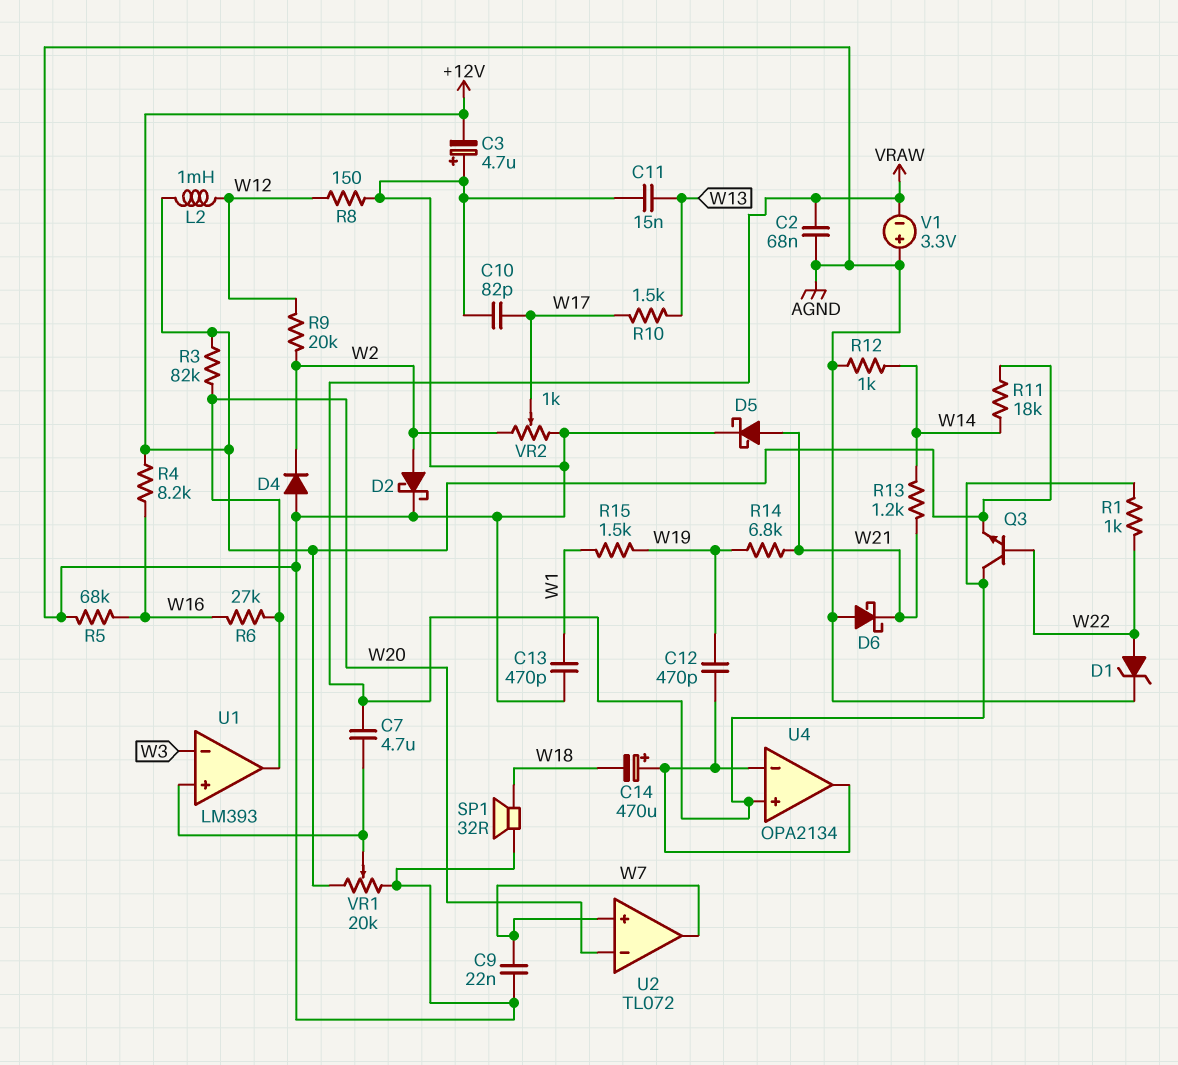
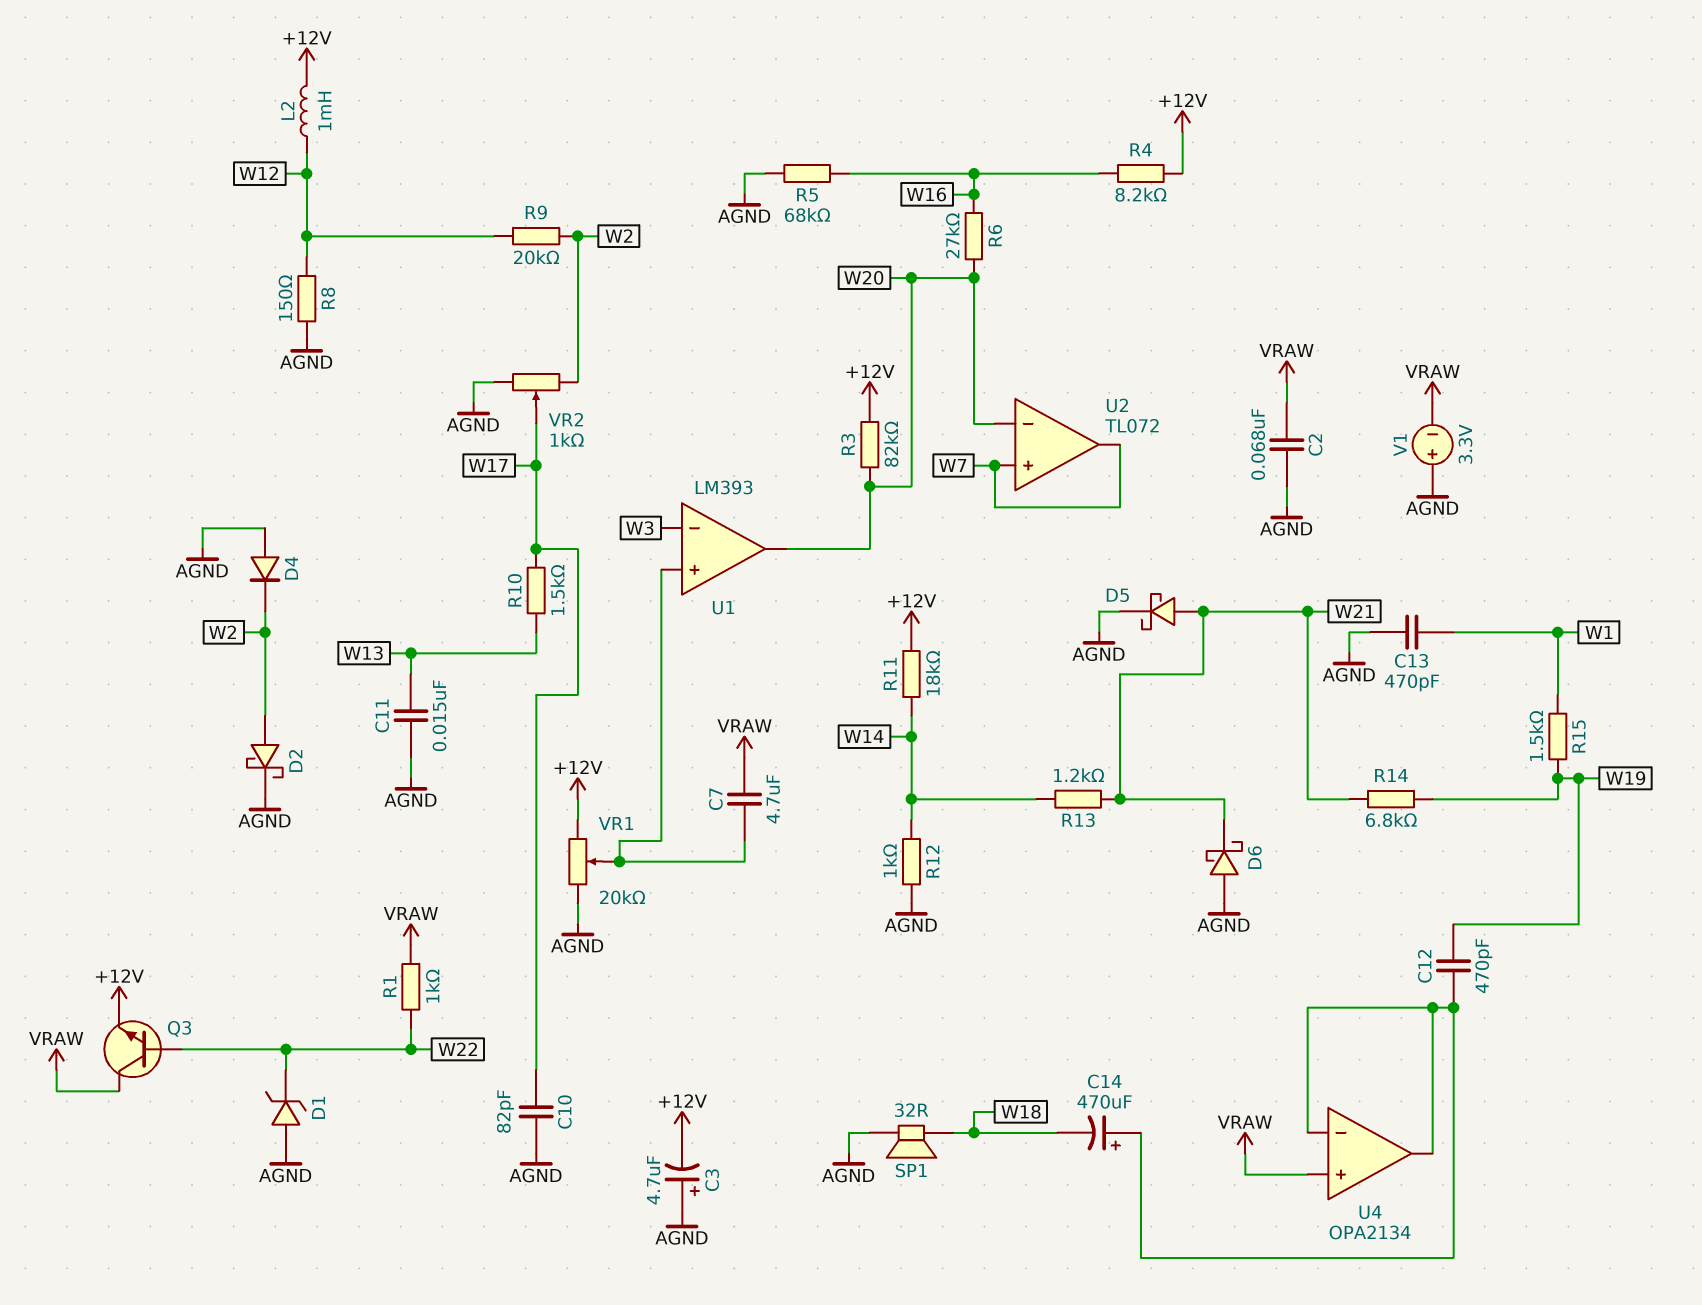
C9: 22nF (AGND, W7) -> none
D1: zener (A W22, K AGND) -> zener (A AGND, K W22)

